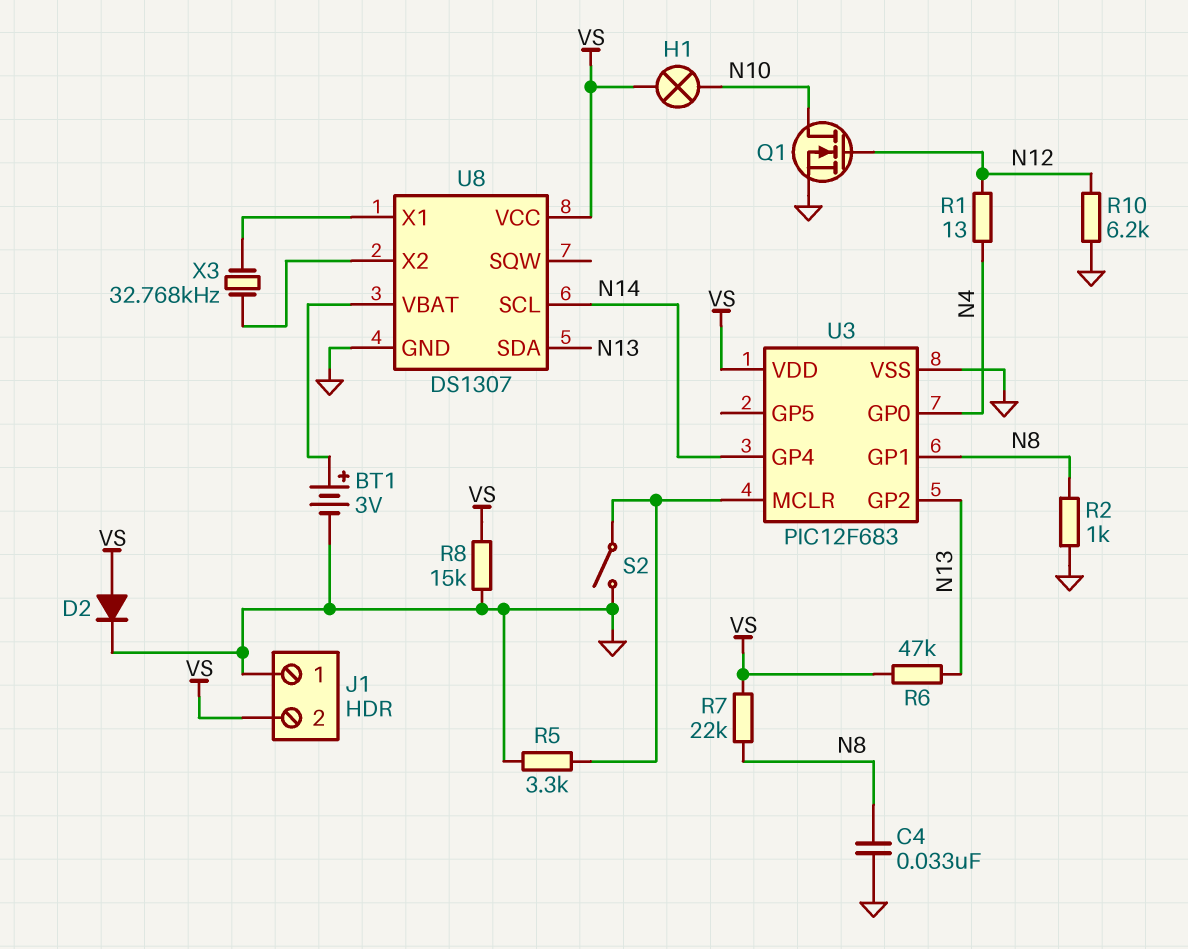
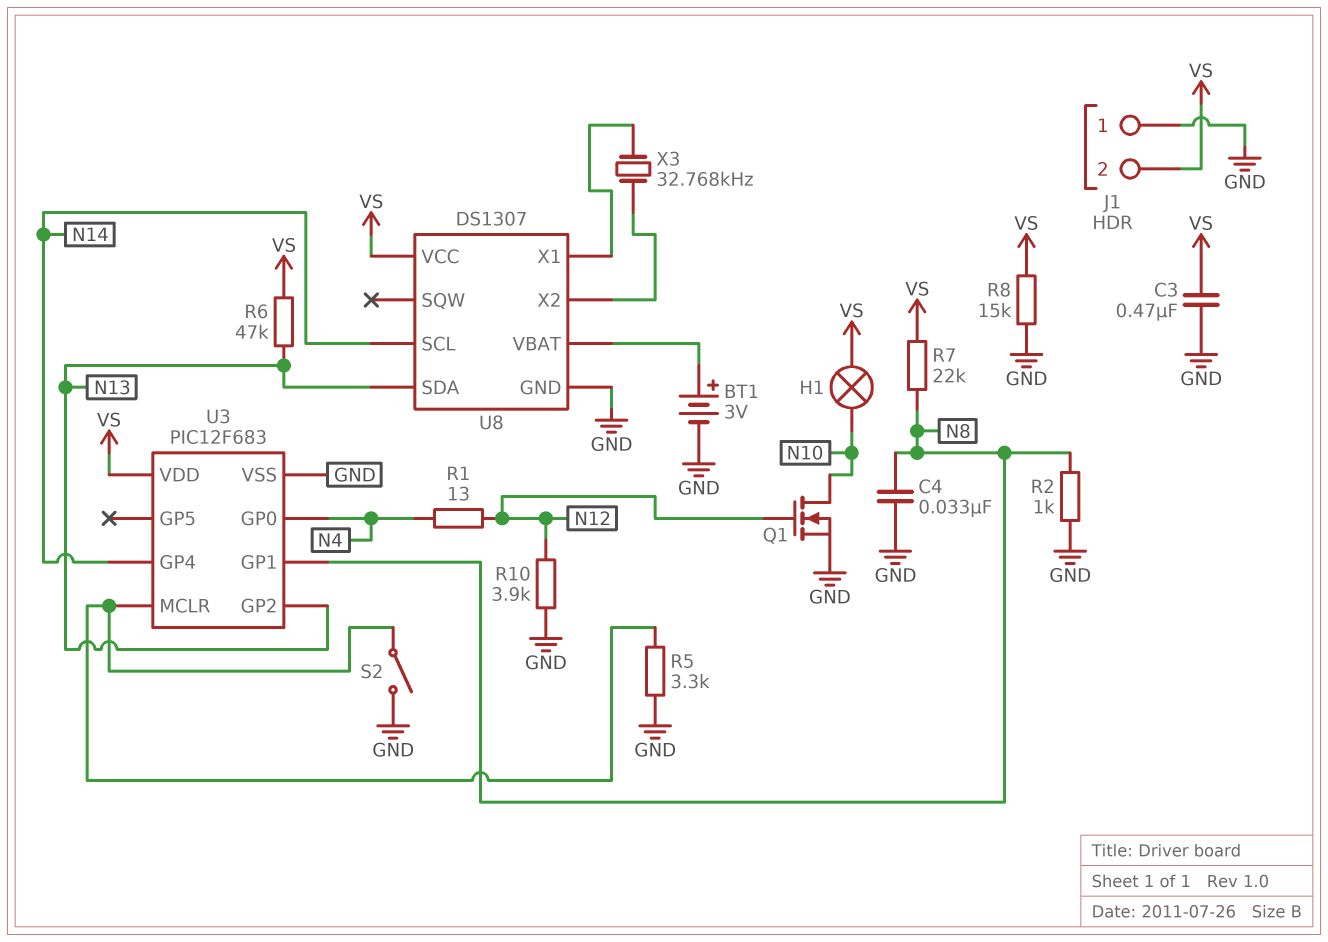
C3: none -> 470nF (GND, VS)
D2: diode (A VS, K GND) -> none
R10: 6.2k (GND, N12) -> 3.9k (GND, N12)

